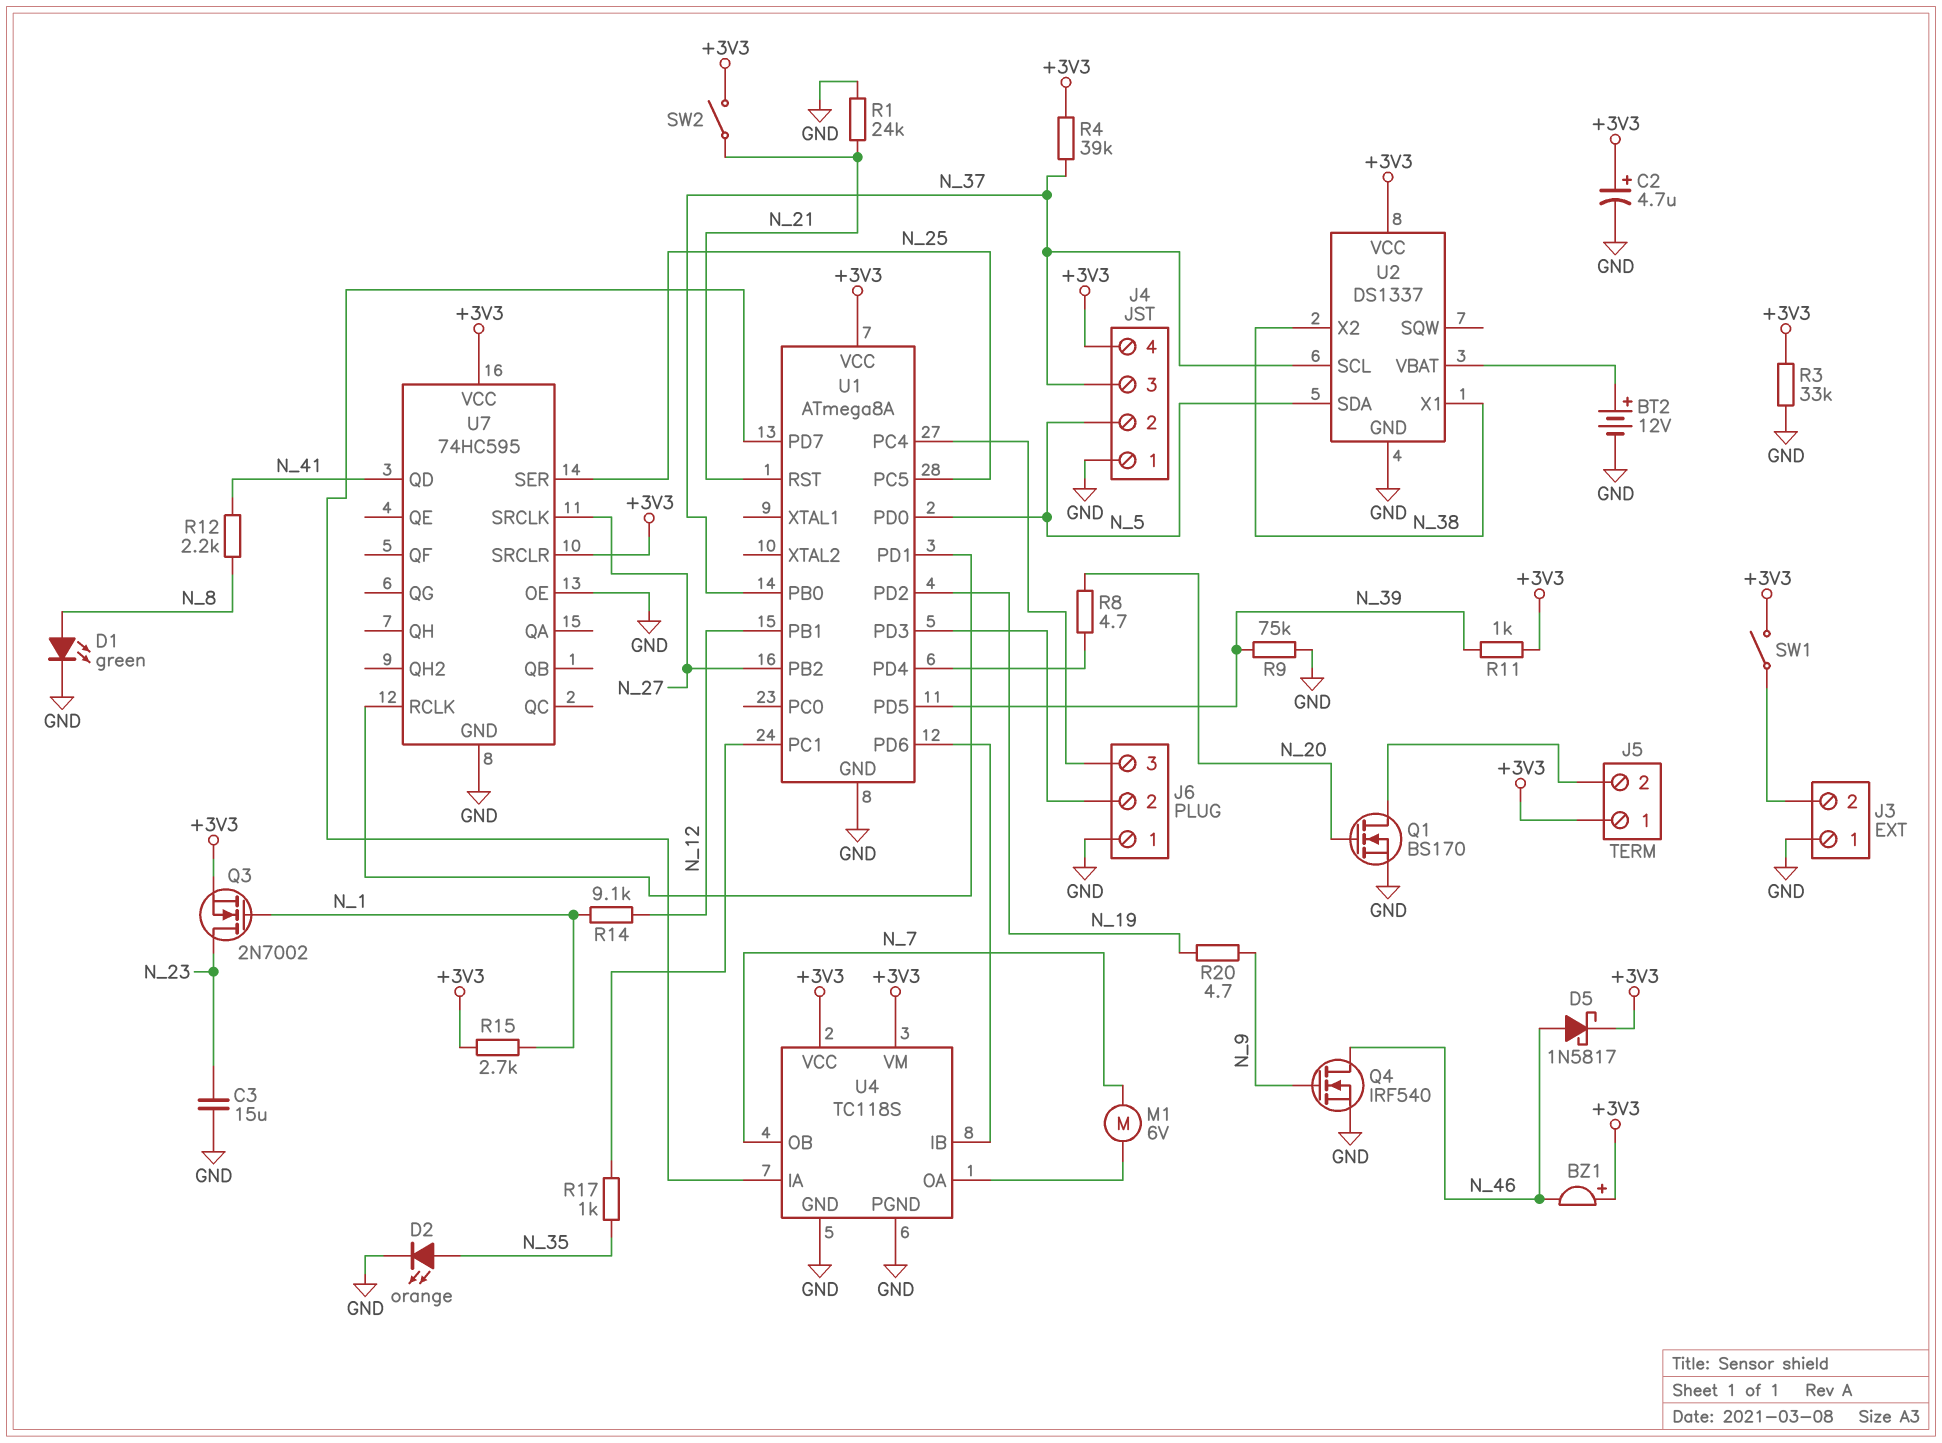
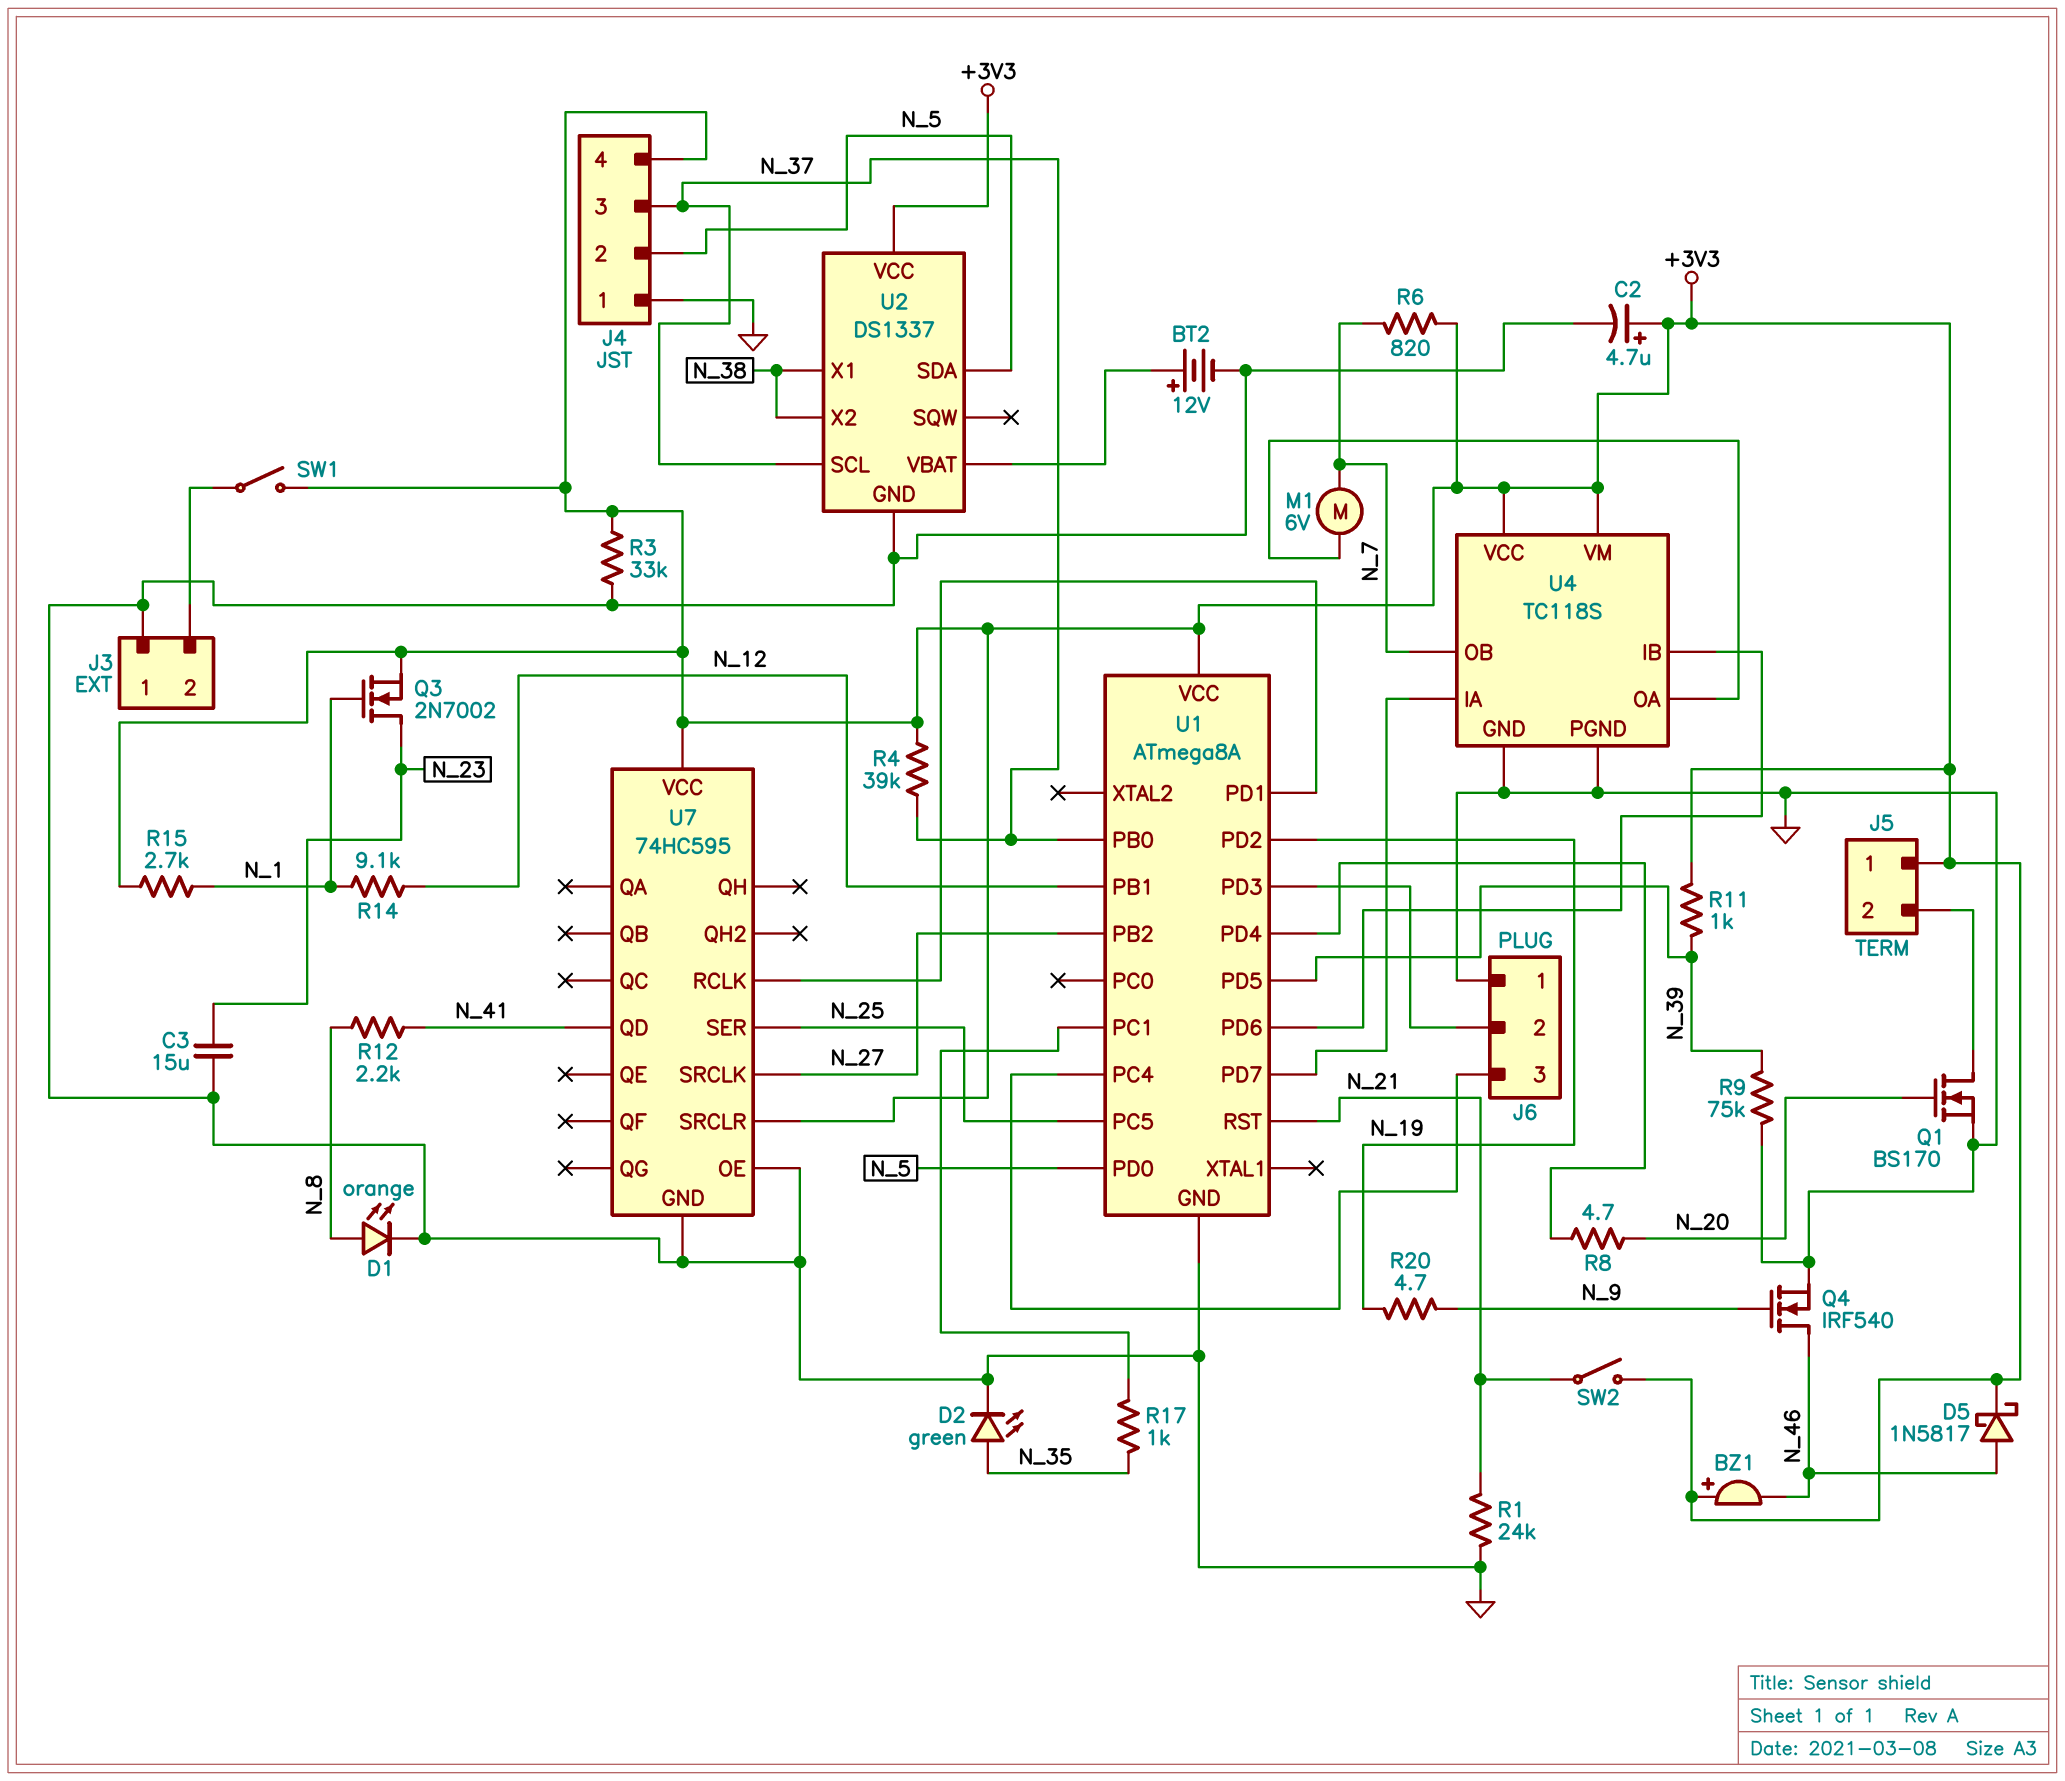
D1: LED green (A N_8, K GND) -> LED orange (A N_8, K GND)
D2: LED orange (A N_35, K GND) -> LED green (A N_35, K GND)
R6: none -> 820 (+3V3, N_7)

